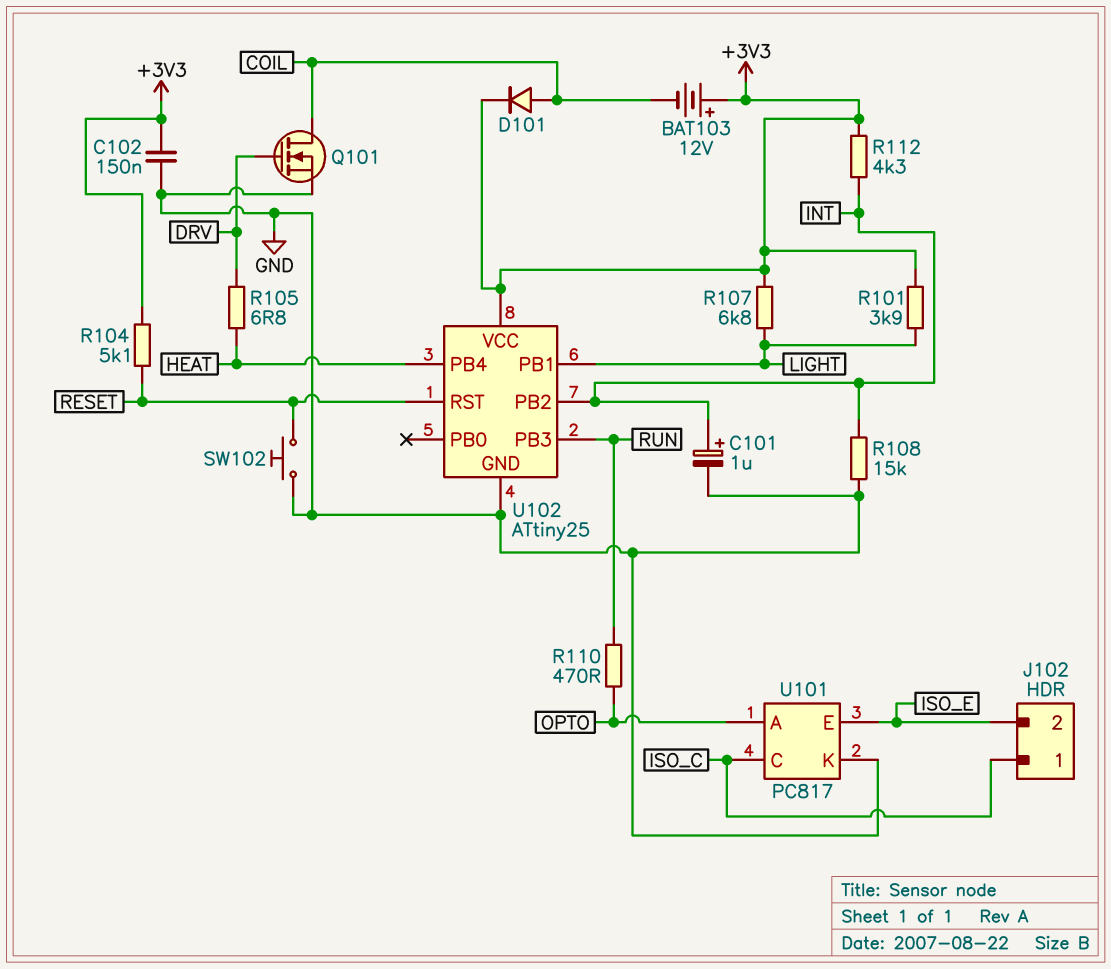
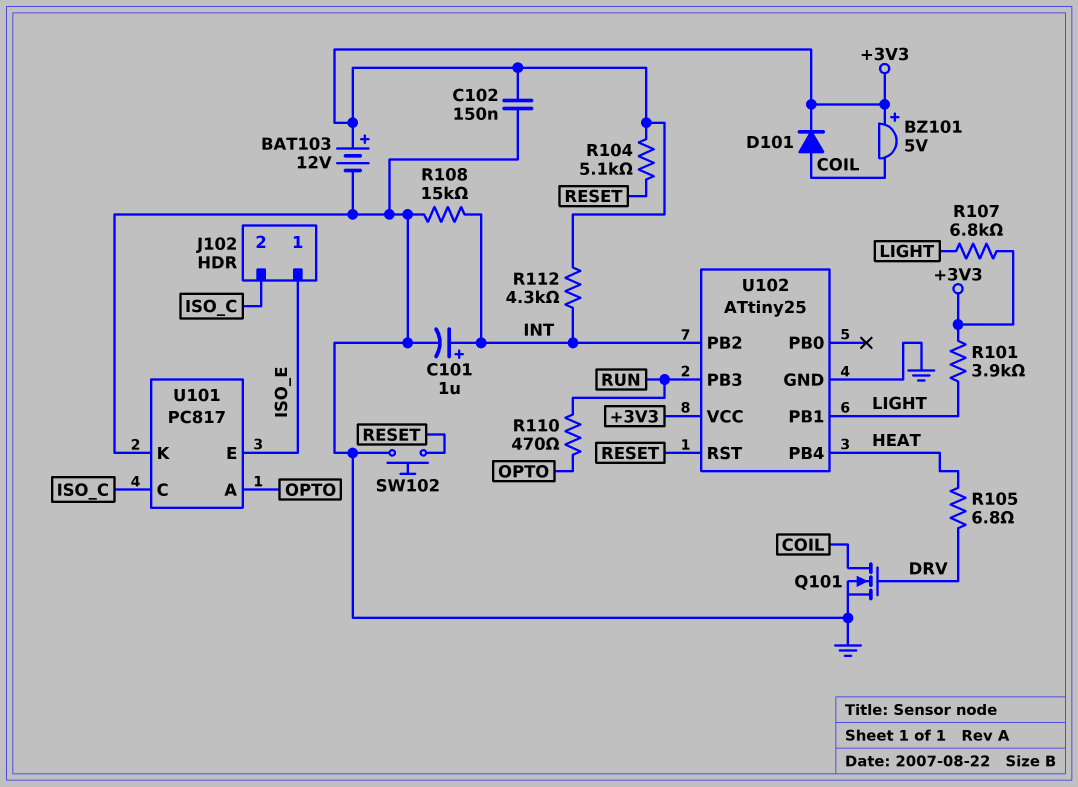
BAT103: 12V (plus +3V3, minus COIL) -> 12V (plus +3V3, minus GND)
BZ101: none -> buzzer 5V (plus +3V3, minus COIL)
J102 pin 1: ISO_C -> ISO_E
J102 pin 2: ISO_E -> ISO_C

